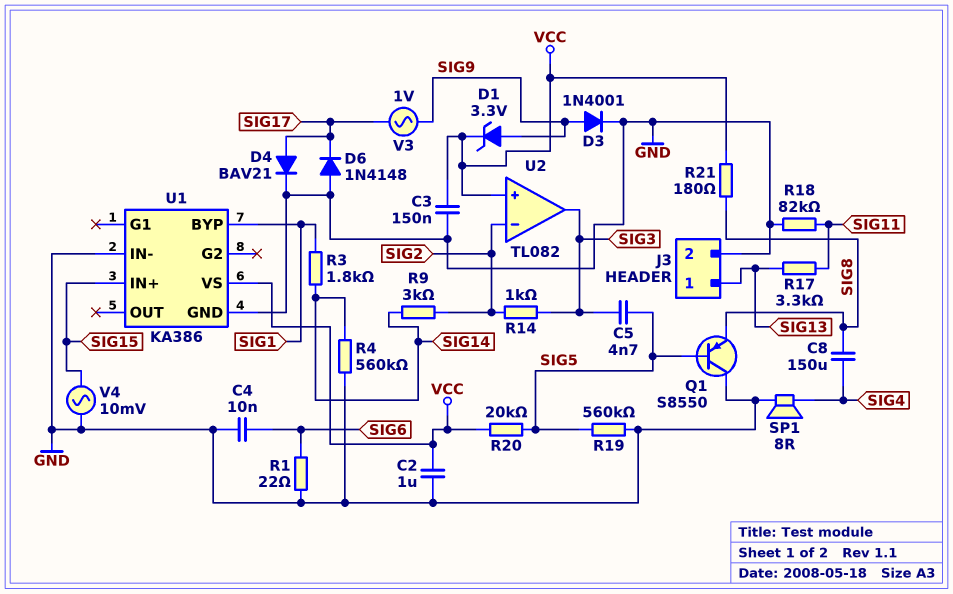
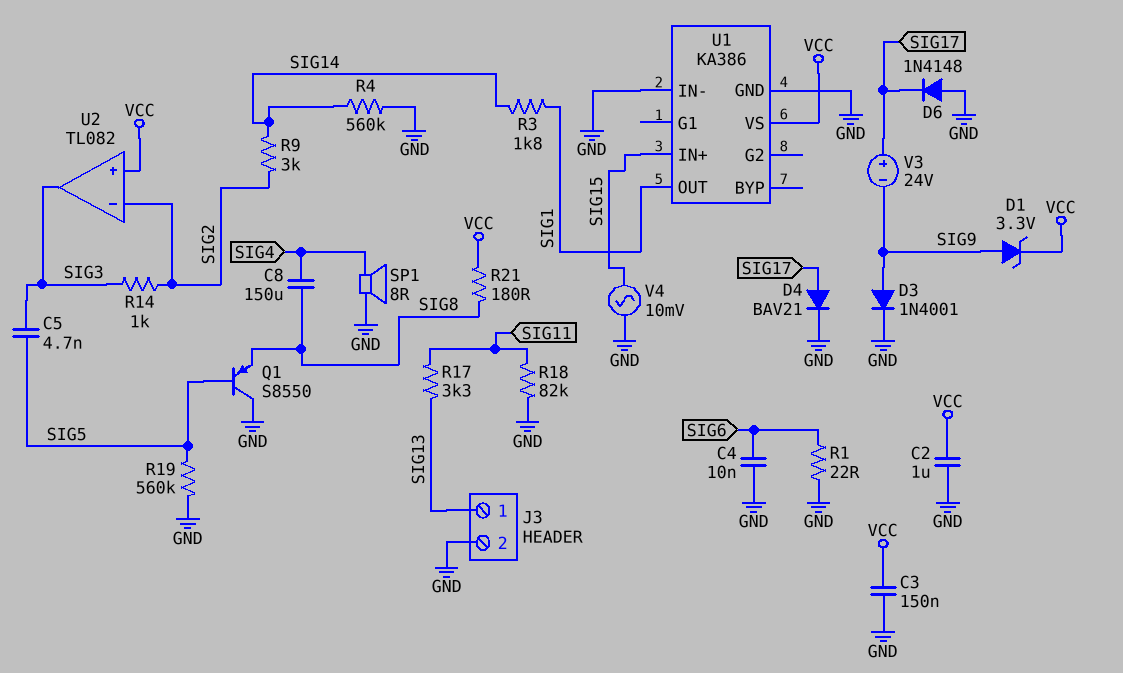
R20: 20k (SIG5, VCC) -> none
U1 pin BYP: SIG1 -> none
U1 pin OUT: none -> SIG1
V3: AC 1V (SIG9, SIG17) -> 24V (plus SIG17, minus SIG9)

